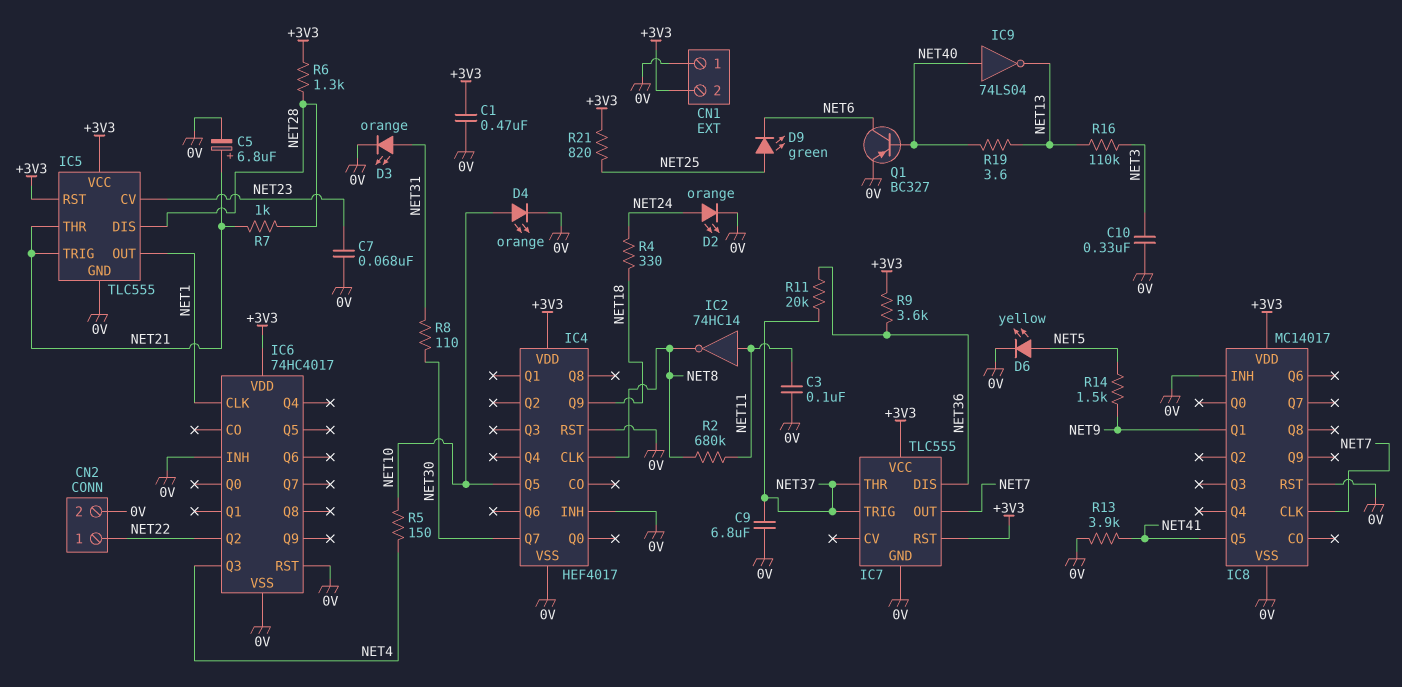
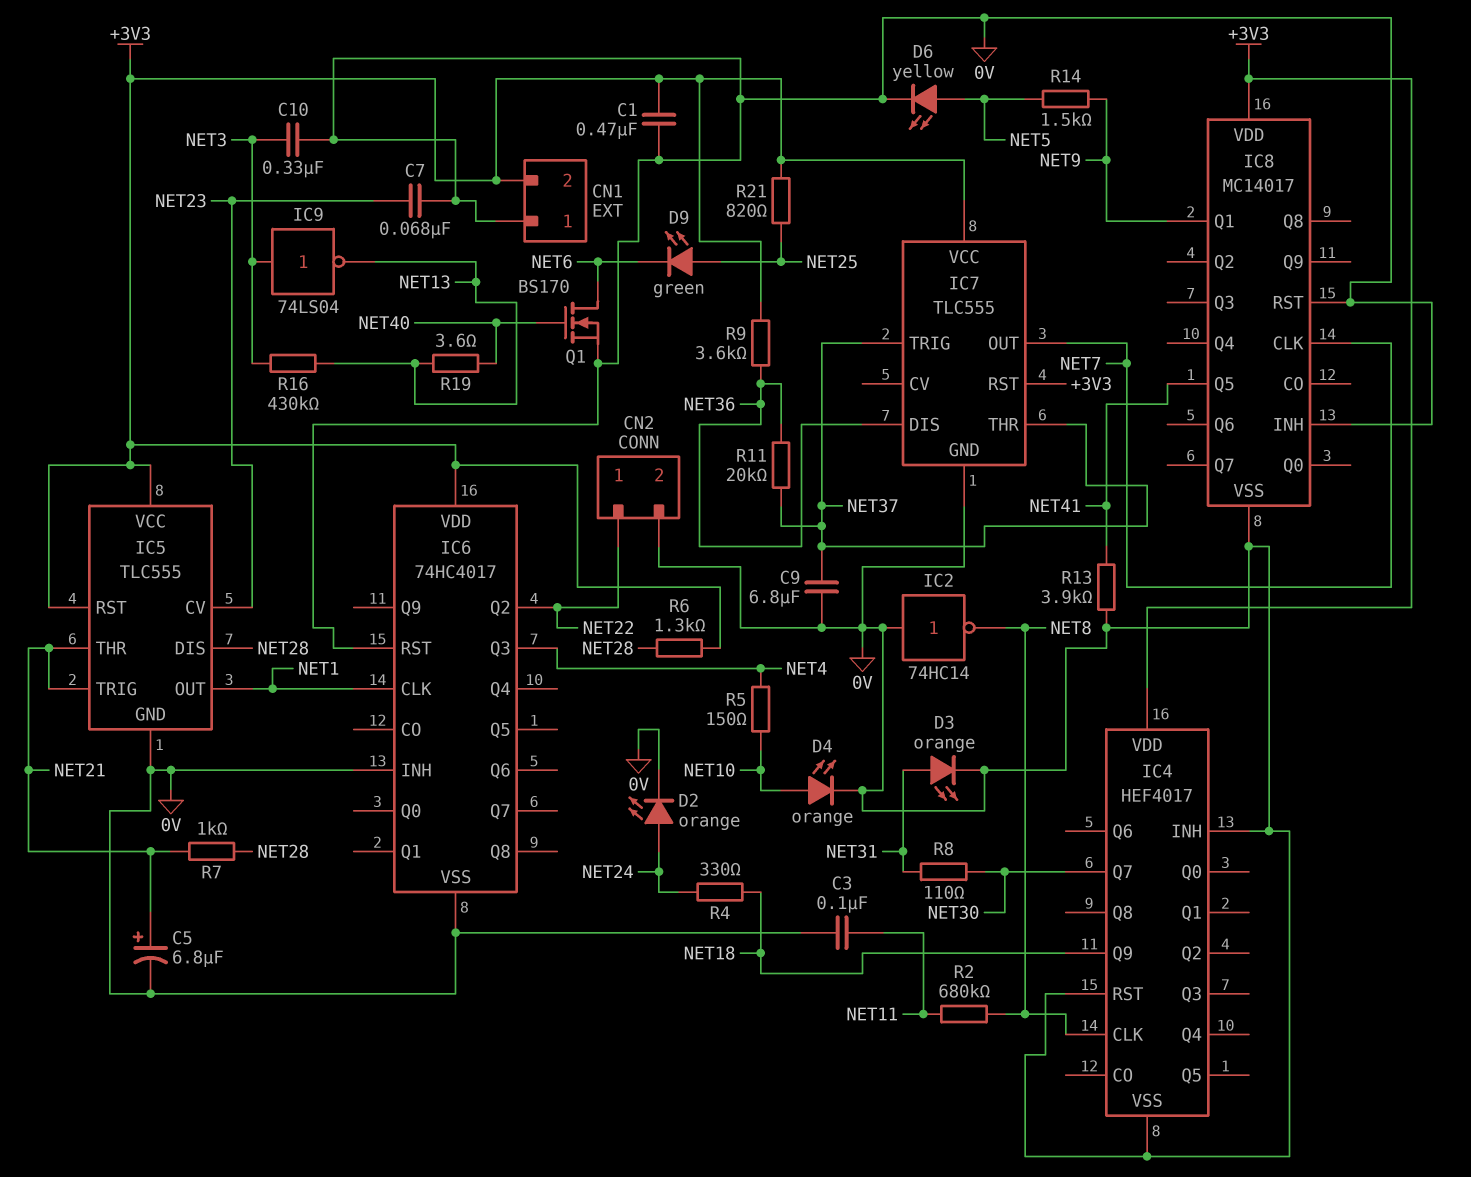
IC2: NOT 74HC14 (in NET11, out NET8) -> NOT 74HC14 (in 0V, out NET8)
IC4 pin Q5: NET10 -> none
IC9: NOT 74LS04 (in NET40, out NET13) -> NOT 74LS04 (in NET3, out NET13)
Q1: PNP BC327 (B NET40, C NET6, E 0V) -> NMOS BS170 (G NET40, D NET6, S 0V)
R16: 110k (NET3, NET13) -> 430k (NET3, NET13)

